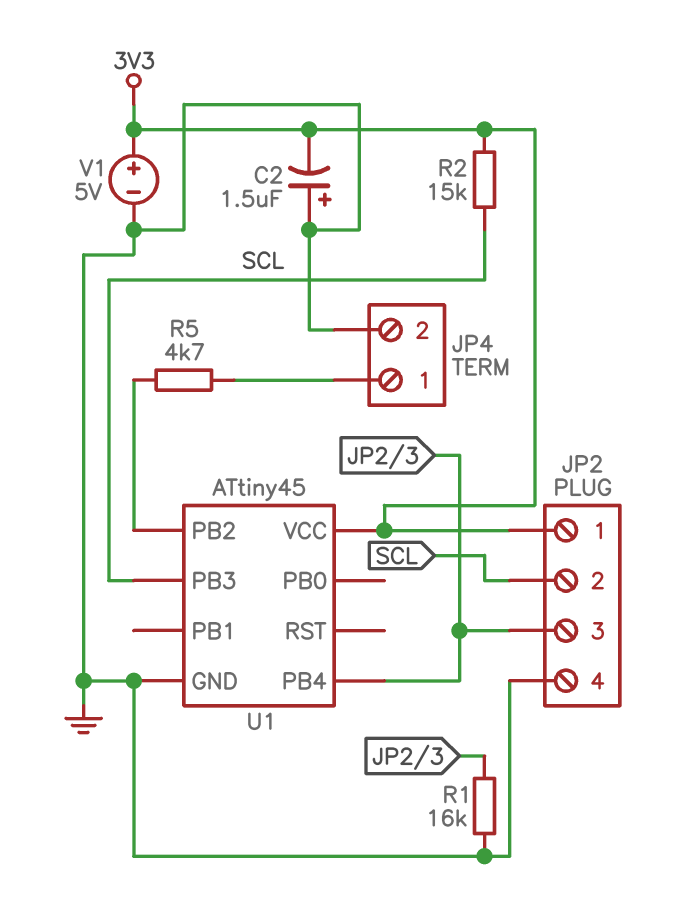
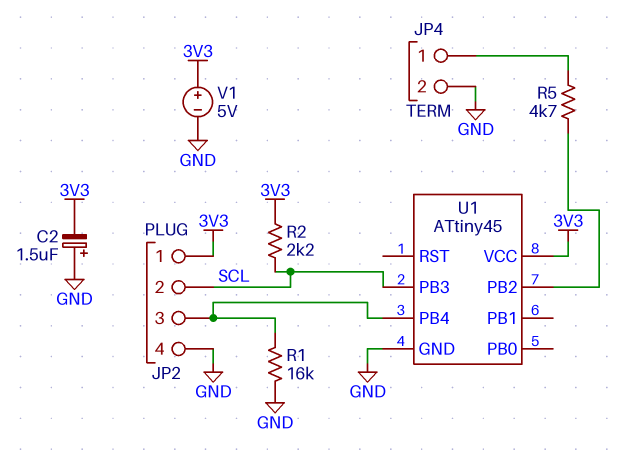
R2: 15k (3V3, SCL) -> 2.2k (3V3, SCL)

